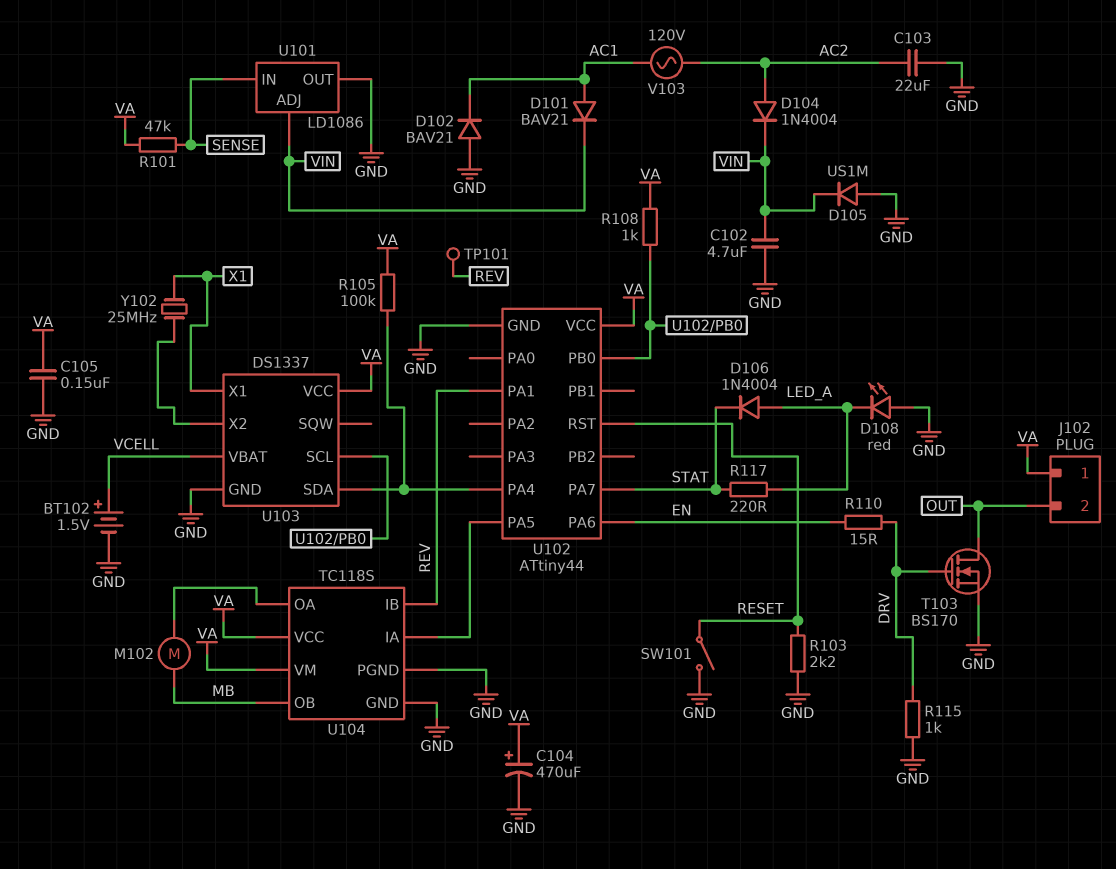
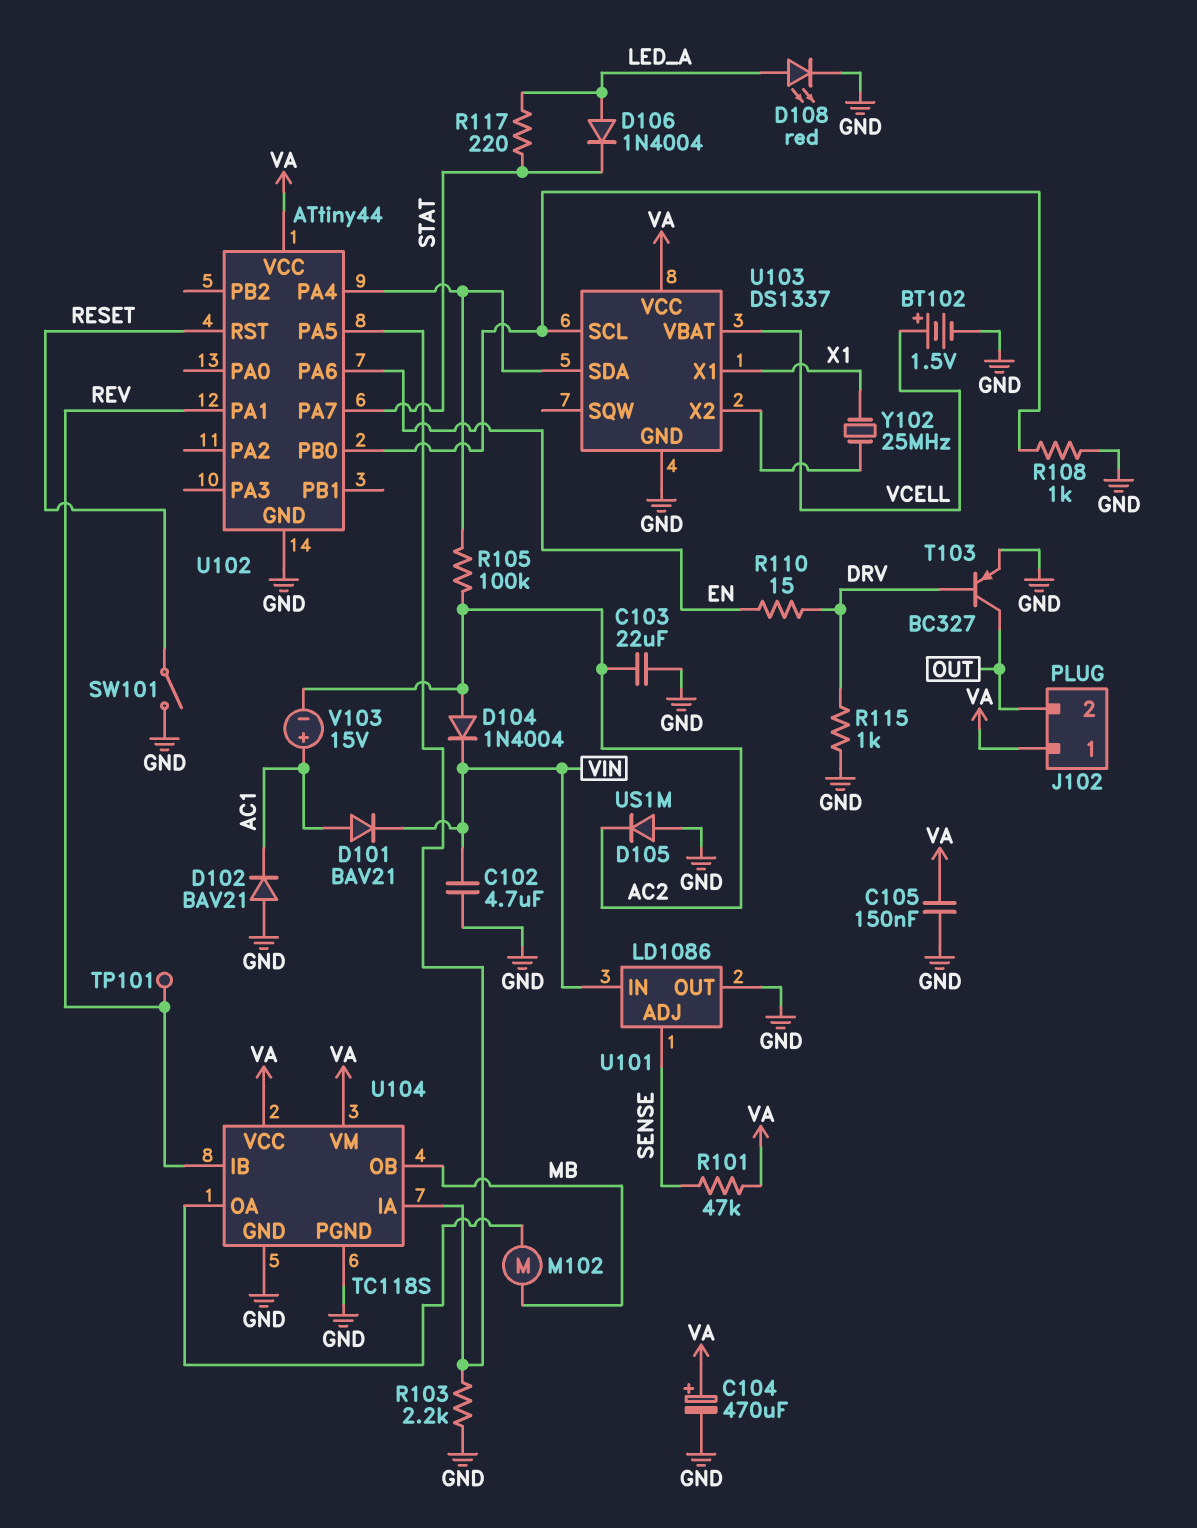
D105: diode US1M (A GND, K VIN) -> diode US1M (A GND, K AC2)
D108: LED red (A GND, K LED_A) -> LED red (A LED_A, K GND)
R103: 2.2k (GND, RESET) -> 2.2k (GND, U102/PA5)
R105: 100k (U102/PA4, VA) -> 100k (AC2, U102/PA4)
R108: 1k (U102/PB0, VA) -> 1k (GND, U102/PB0)
T103: NMOS BS170 (G DRV, D OUT, S GND) -> PNP BC327 (B DRV, C OUT, E GND)
U101 pin ADJ: VIN -> SENSE
U101 pin IN: SENSE -> VIN
V103: AC 120V (AC1, AC2) -> 15V (plus AC1, minus AC2)

